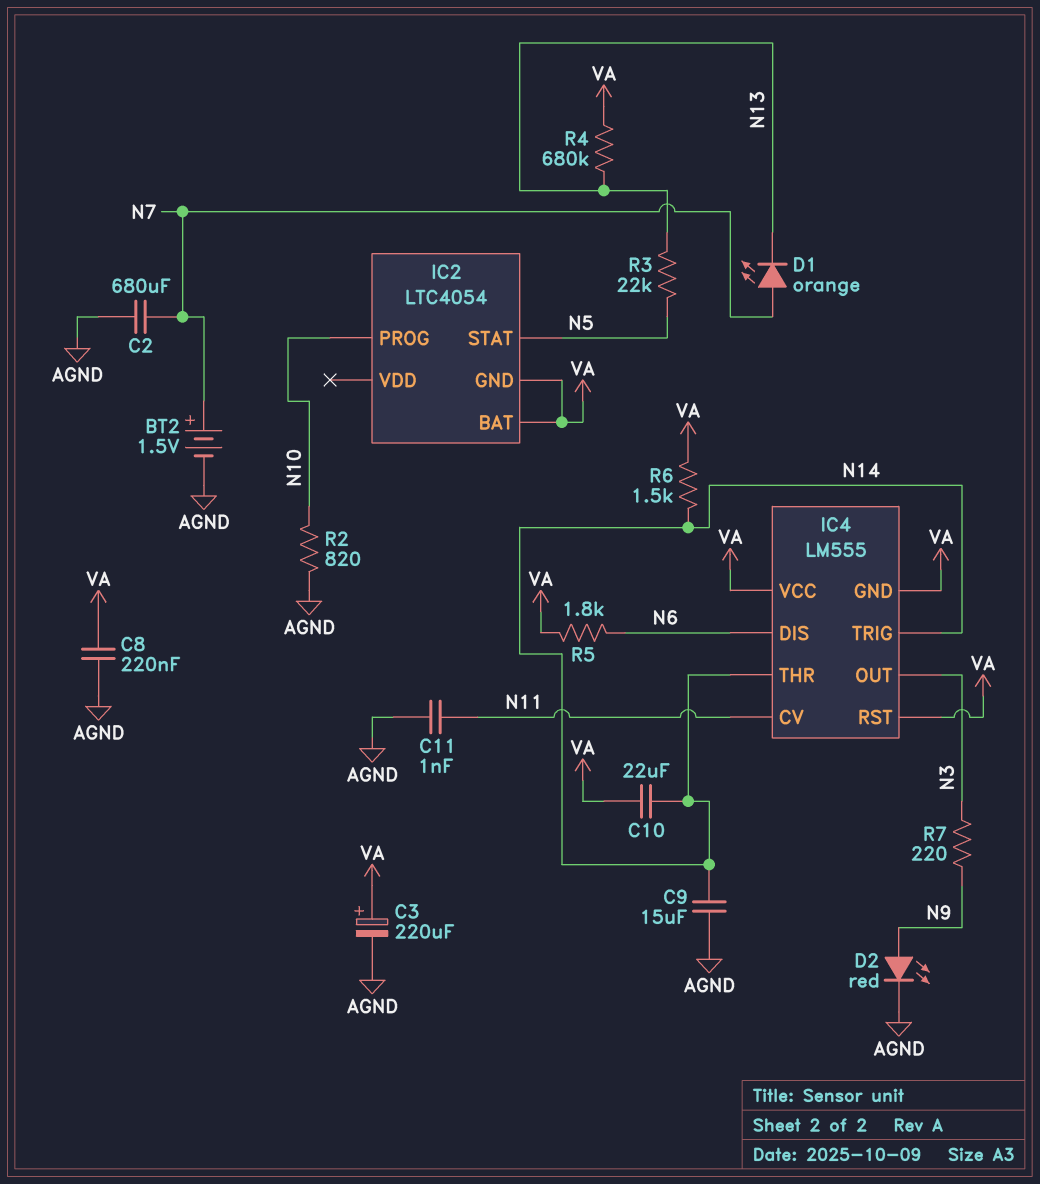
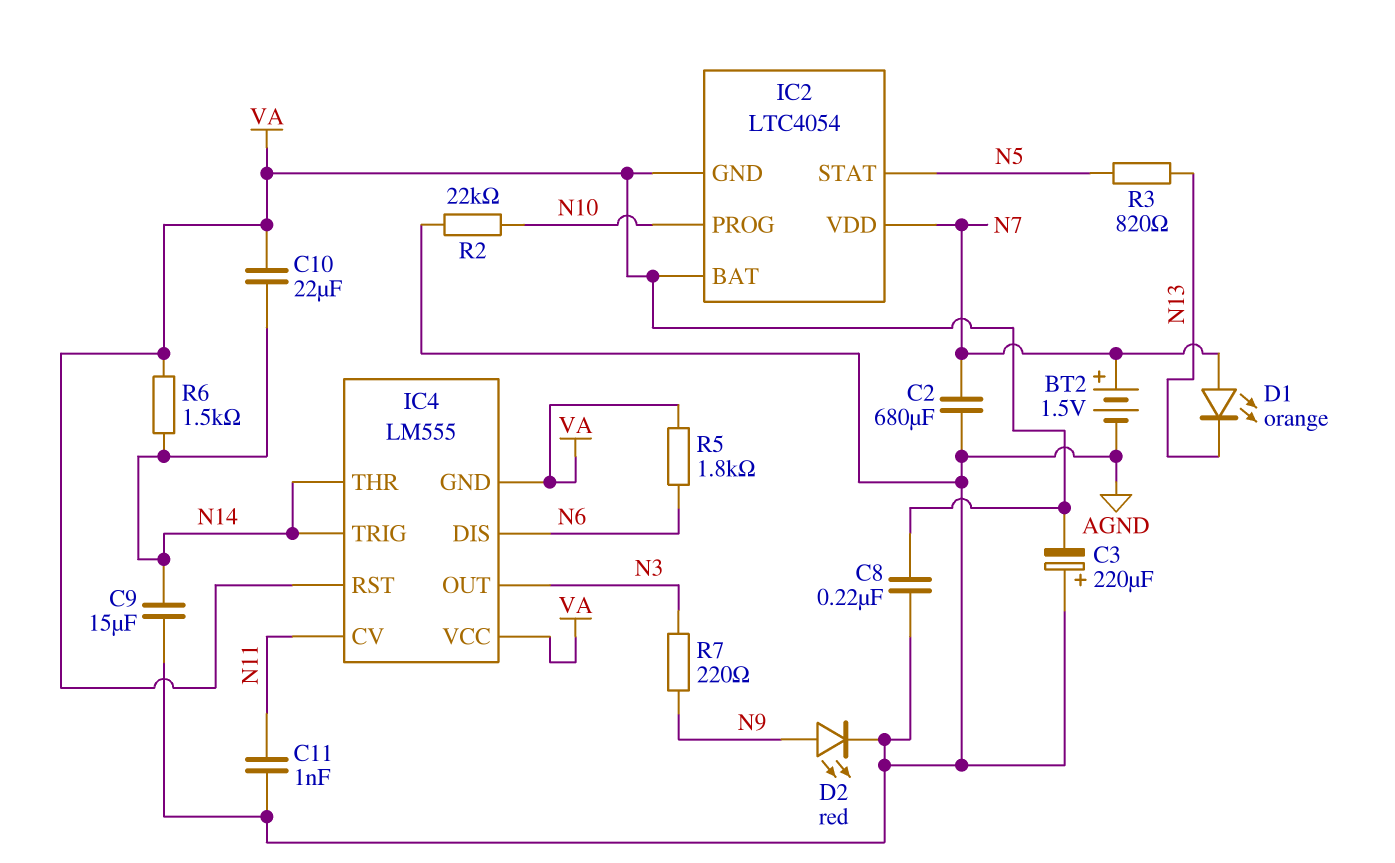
C3: 220uF (plus VA, minus AGND) -> 220uF (plus AGND, minus VA)
IC2 pin VDD: none -> N7
R2: 820 (AGND, N10) -> 22k (AGND, N10)
R3: 22k (N5, N13) -> 820 (N5, N13)
R4: 680k (N13, VA) -> none

